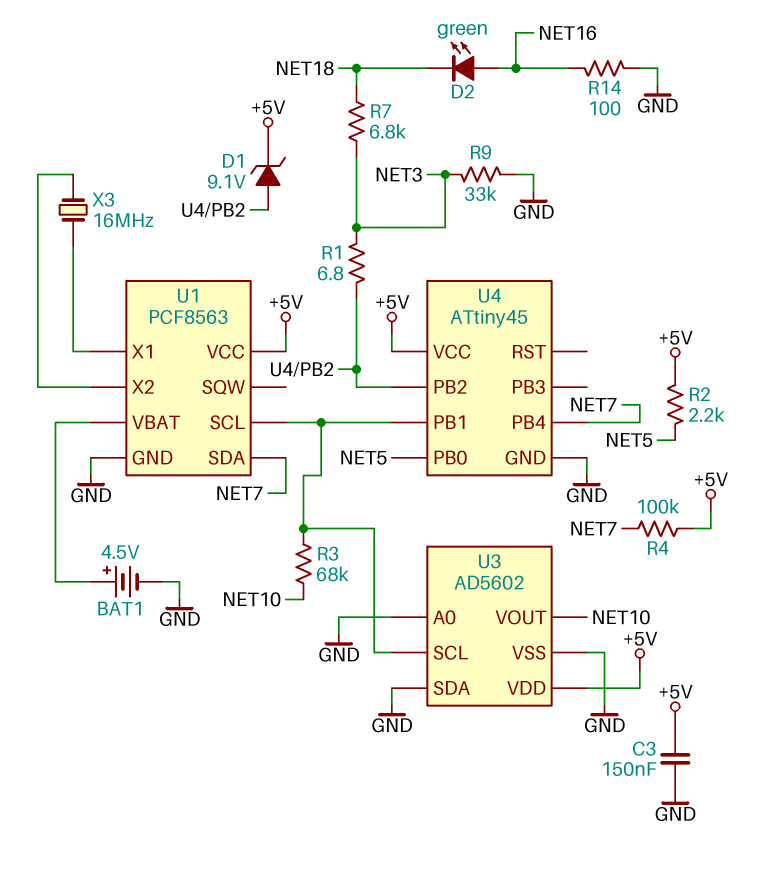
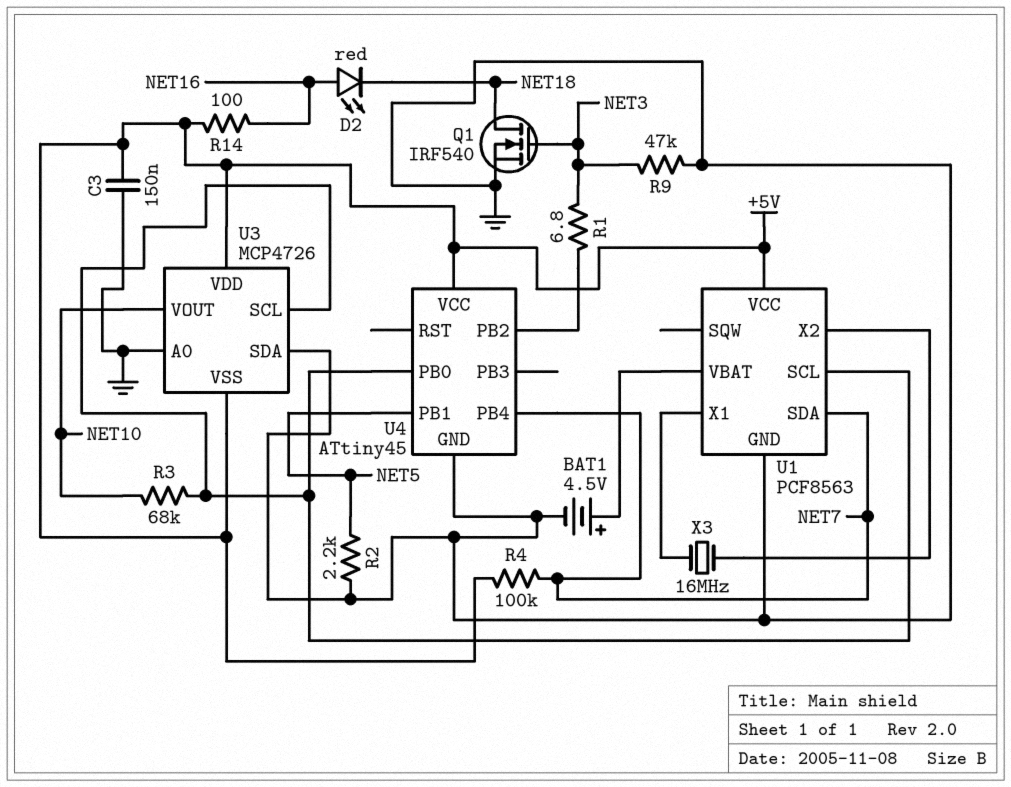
D1: zener 9.1V (A U4/PB2, K +5V) -> none
D2: LED green (A NET16, K NET18) -> LED red (A NET16, K NET18)
Q1: none -> NMOS IRF540 (G NET3, D NET18, S GND)
R2: 2.2k (+5V, NET5) -> 2.2k (GND, NET5)
R7: 6.8k (NET3, NET18) -> none
R9: 33k (GND, NET3) -> 47k (GND, NET3)
R14: 100 (GND, NET16) -> 100 (+5V, NET16)
U3: AD5602 -> MCP4726
U3 pin VSS: GND -> +5V
U4 pin PB0: NET5 -> U1/SCL
U4 pin PB1: U1/SCL -> NET5

